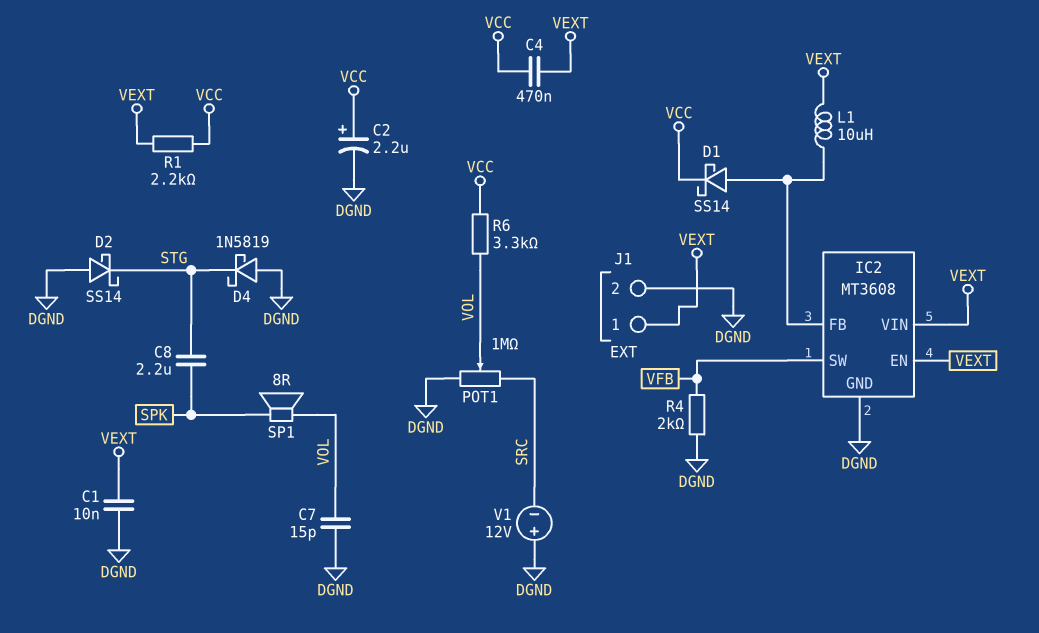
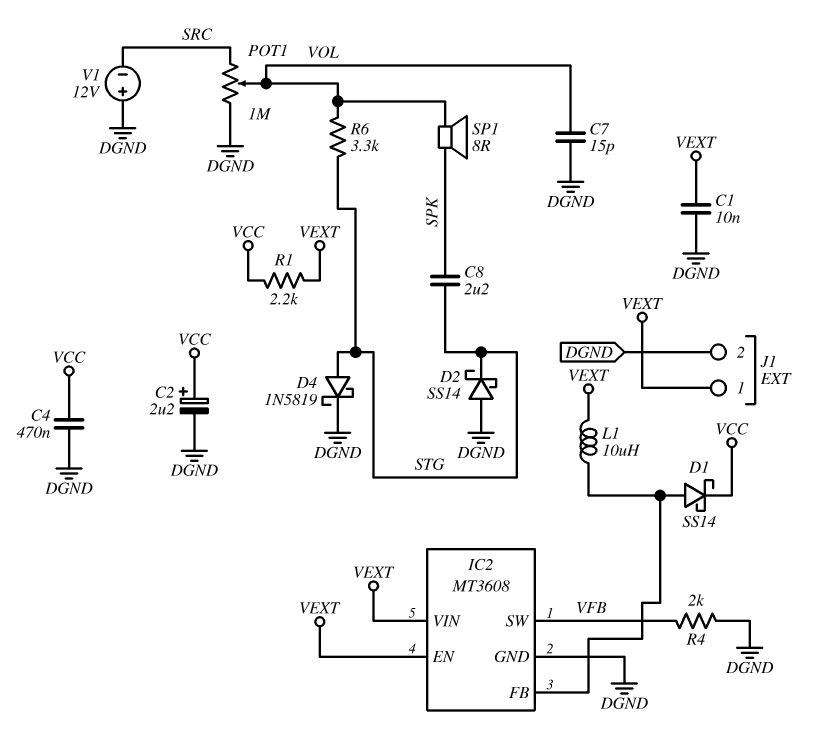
C4: 470nF (VCC, VEXT) -> 470nF (DGND, VCC)
D4: schottky 1N5819 (A DGND, K STG) -> schottky 1N5819 (A STG, K DGND)
R6: 3.3k (VCC, VOL) -> 3.3k (STG, VOL)

